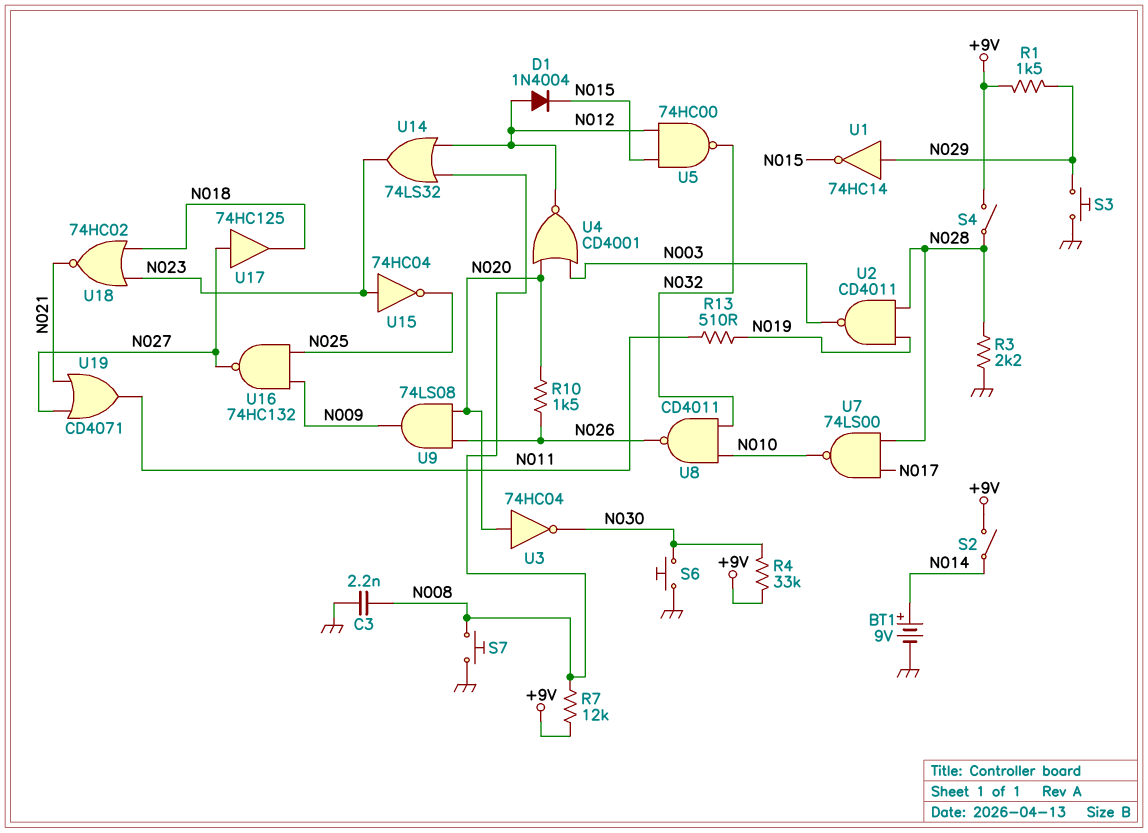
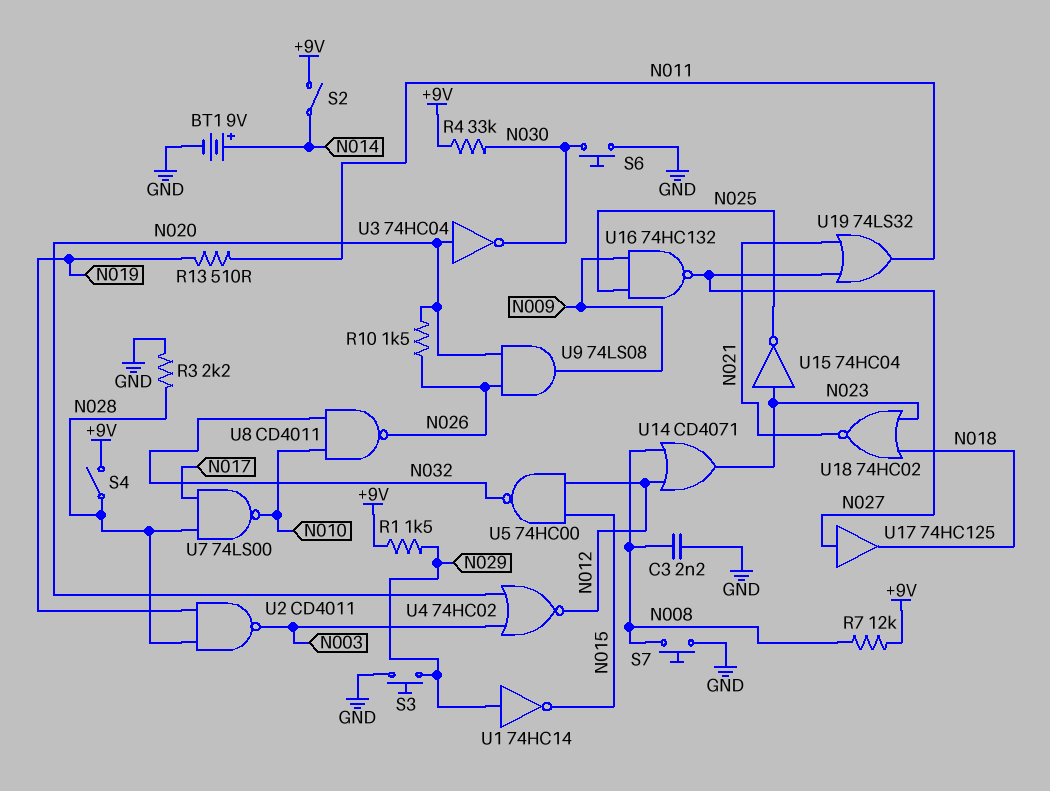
D1: diode 1N4004 (A N012, K N015) -> none
U4: NOR CD4001 (in N003, in N020, out N012) -> NOR 74HC02 (in N003, in N020, out N012)
U14: OR 74LS32 (in N008, in N012, out N023) -> OR CD4071 (in N008, in N012, out N023)
U19: OR CD4071 (in N021, in N027, out N011) -> OR 74LS32 (in N021, in N027, out N011)

